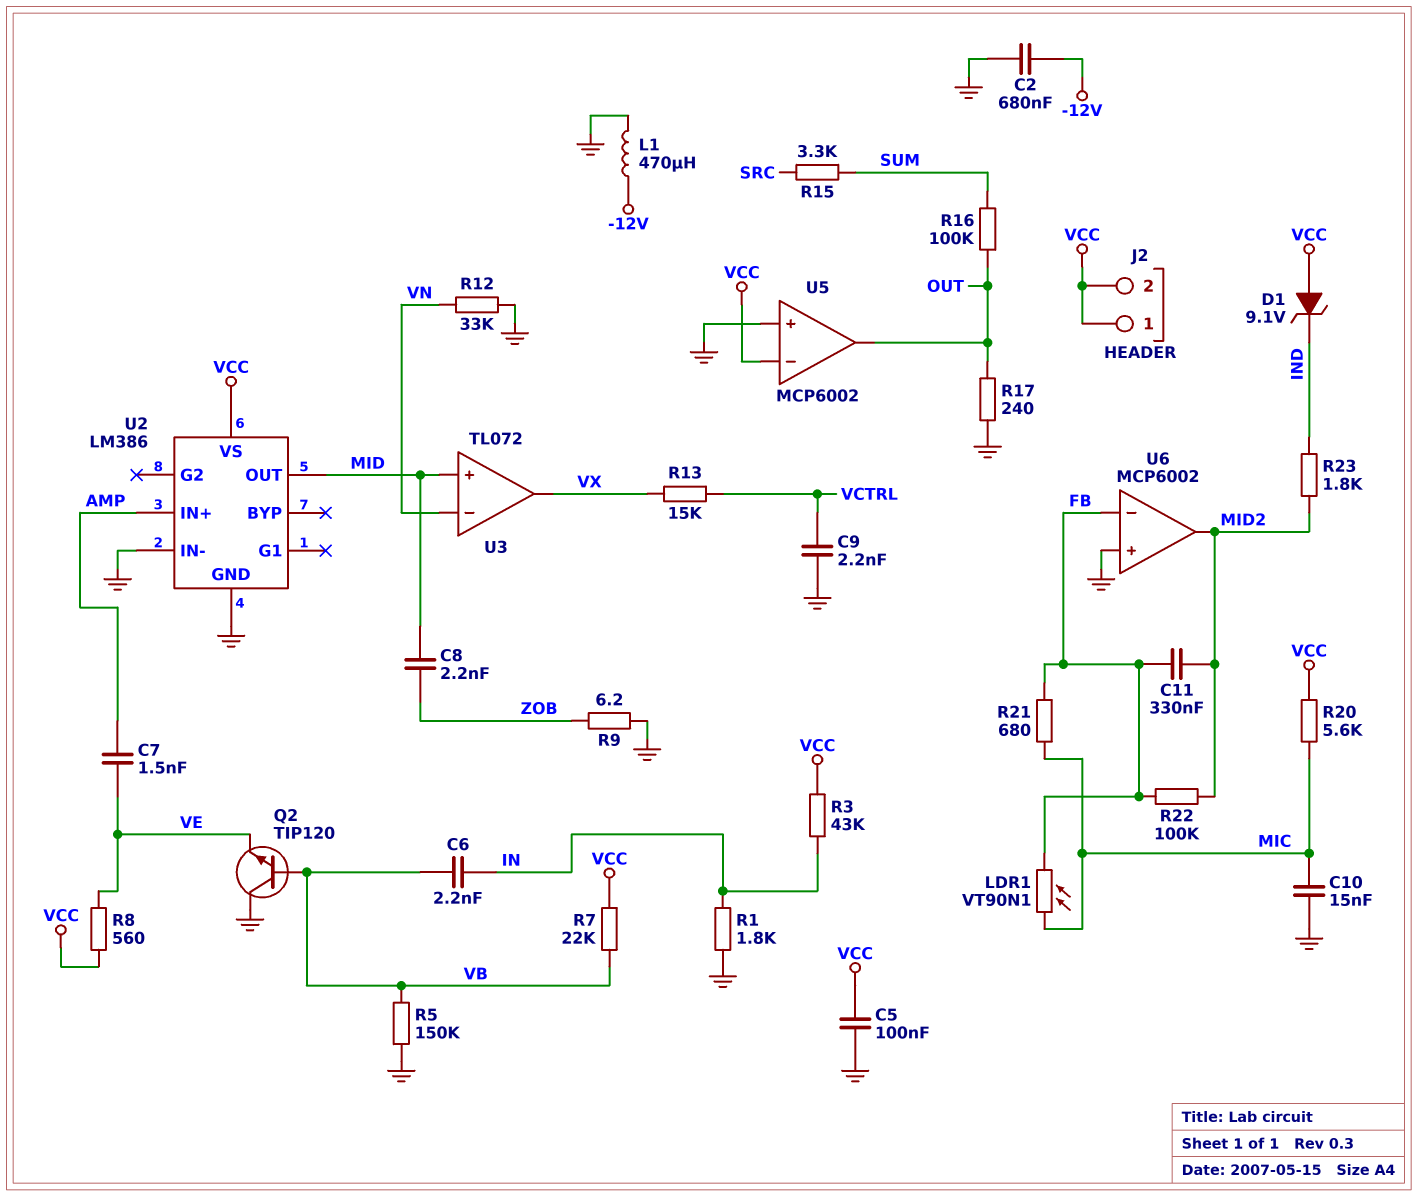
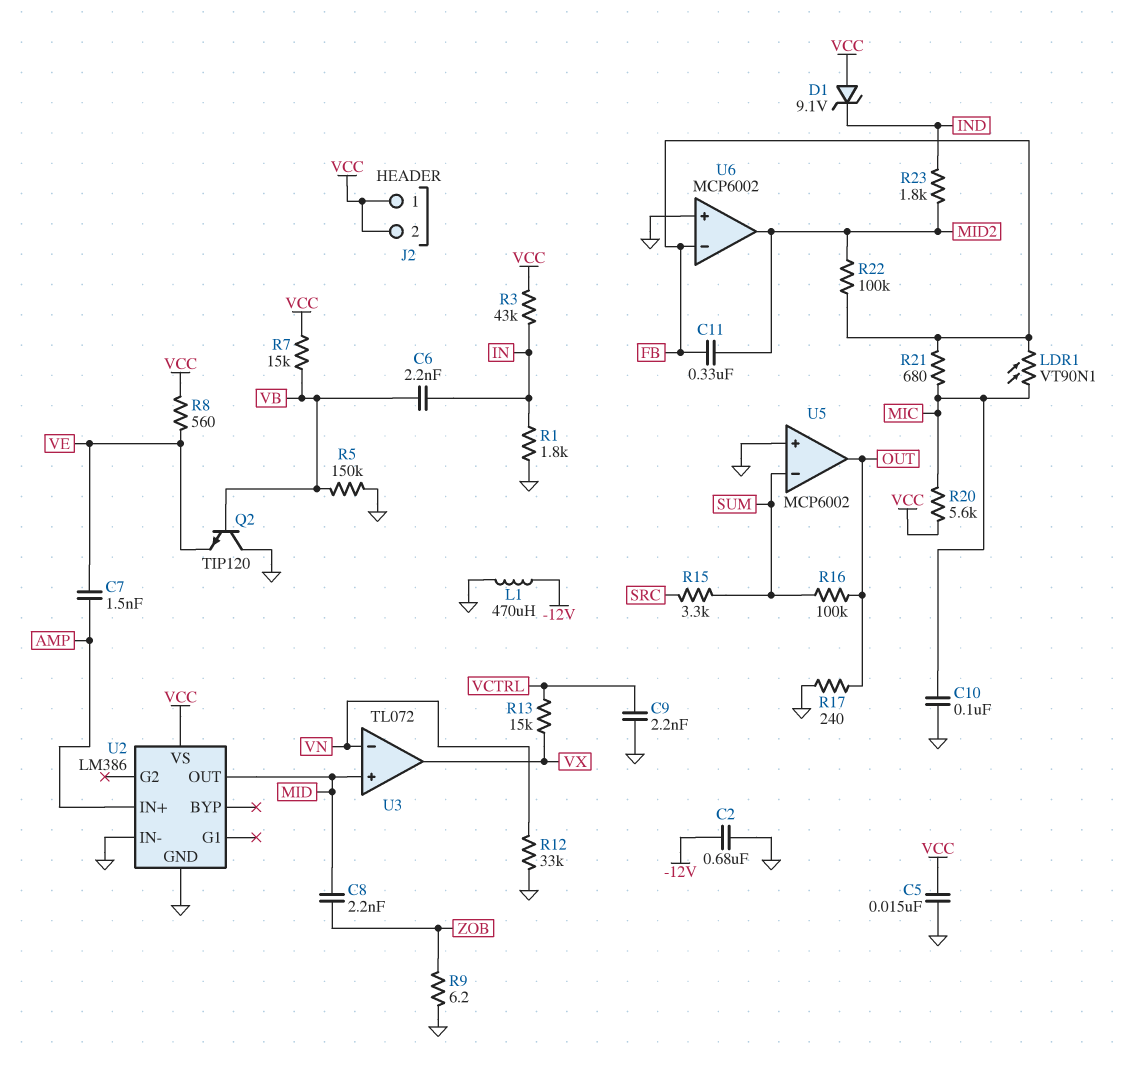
C5: 100nF (GND, VCC) -> 15nF (GND, VCC)
C10: 15nF (GND, MIC) -> 100nF (GND, MIC)
R7: 22k (VB, VCC) -> 15k (VB, VCC)
U5 pin in-: VCC -> SUM

